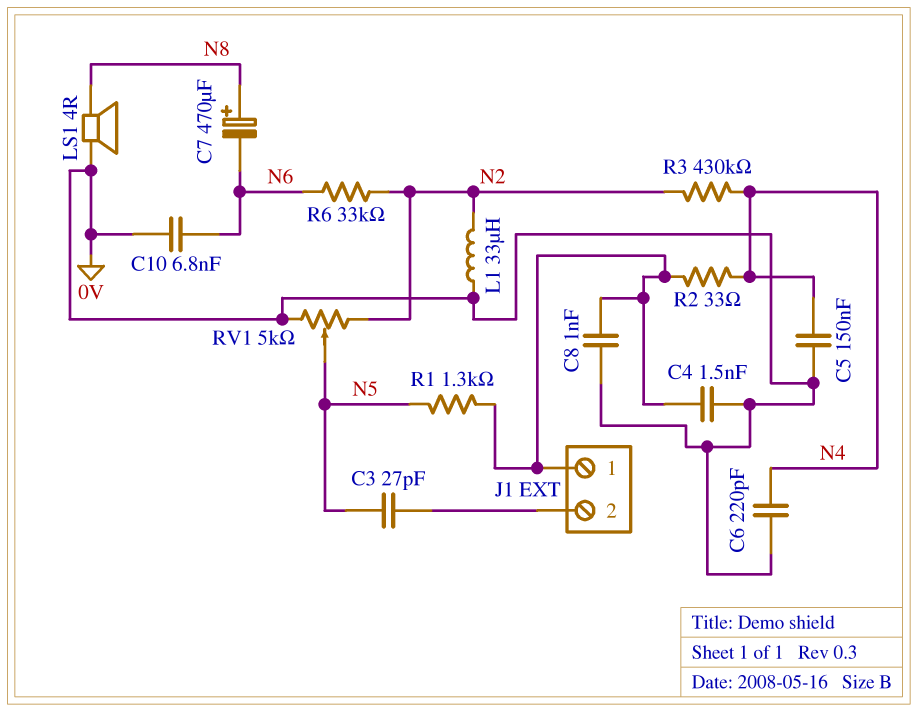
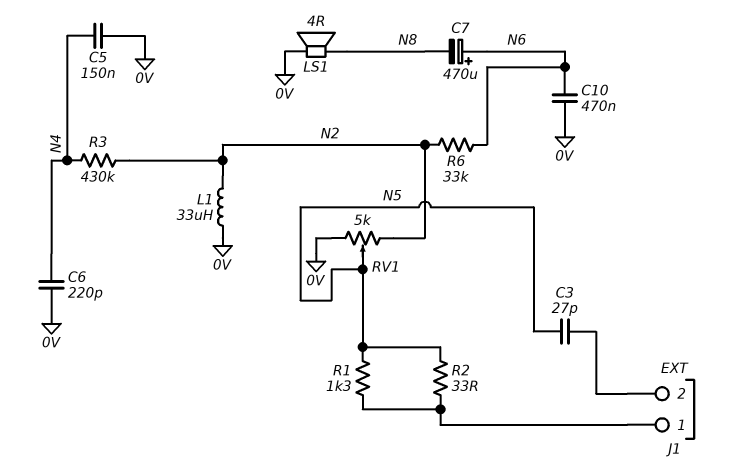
C4: 1.5nF (0V, J1/1) -> none
C7: 470uF (plus N8, minus N6) -> 470uF (plus N6, minus N8)
C8: 1nF (0V, J1/1) -> none
C10: 6.8nF (0V, N6) -> 470nF (0V, N6)
R2: 33 (J1/1, N4) -> 33 (J1/1, N5)

